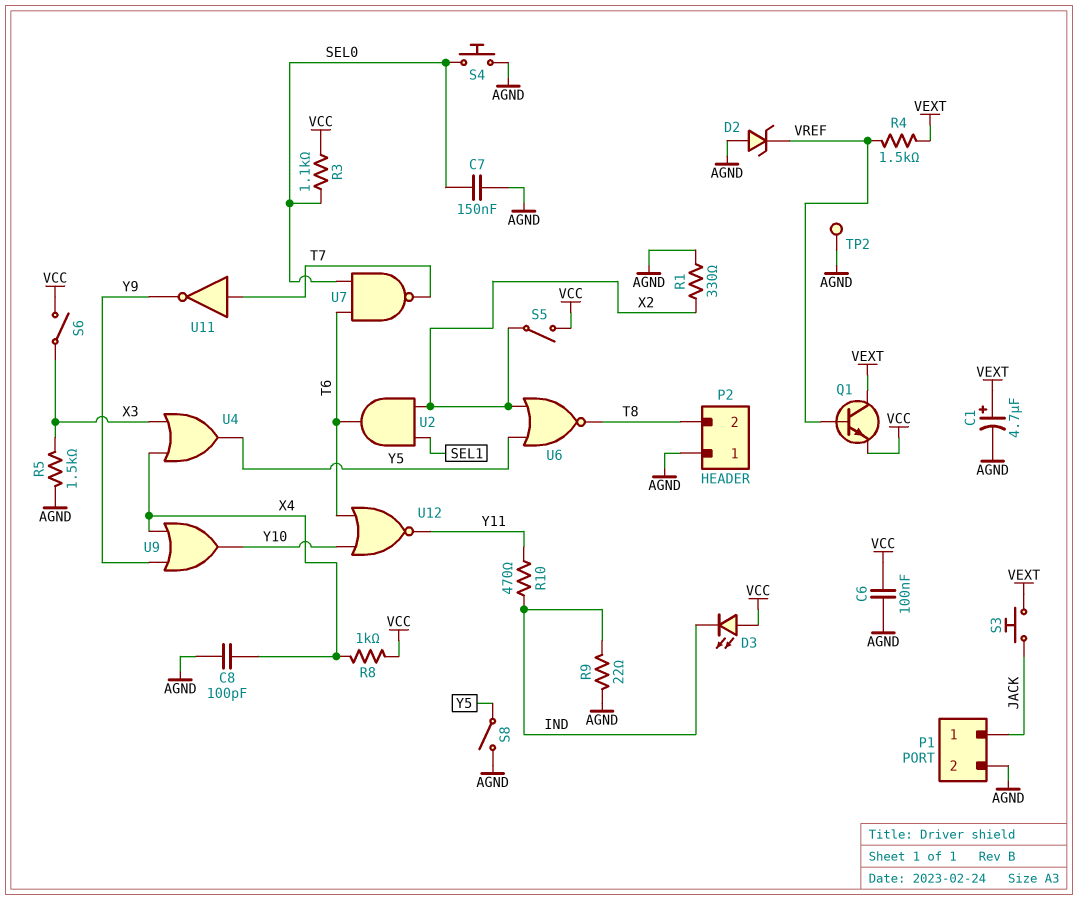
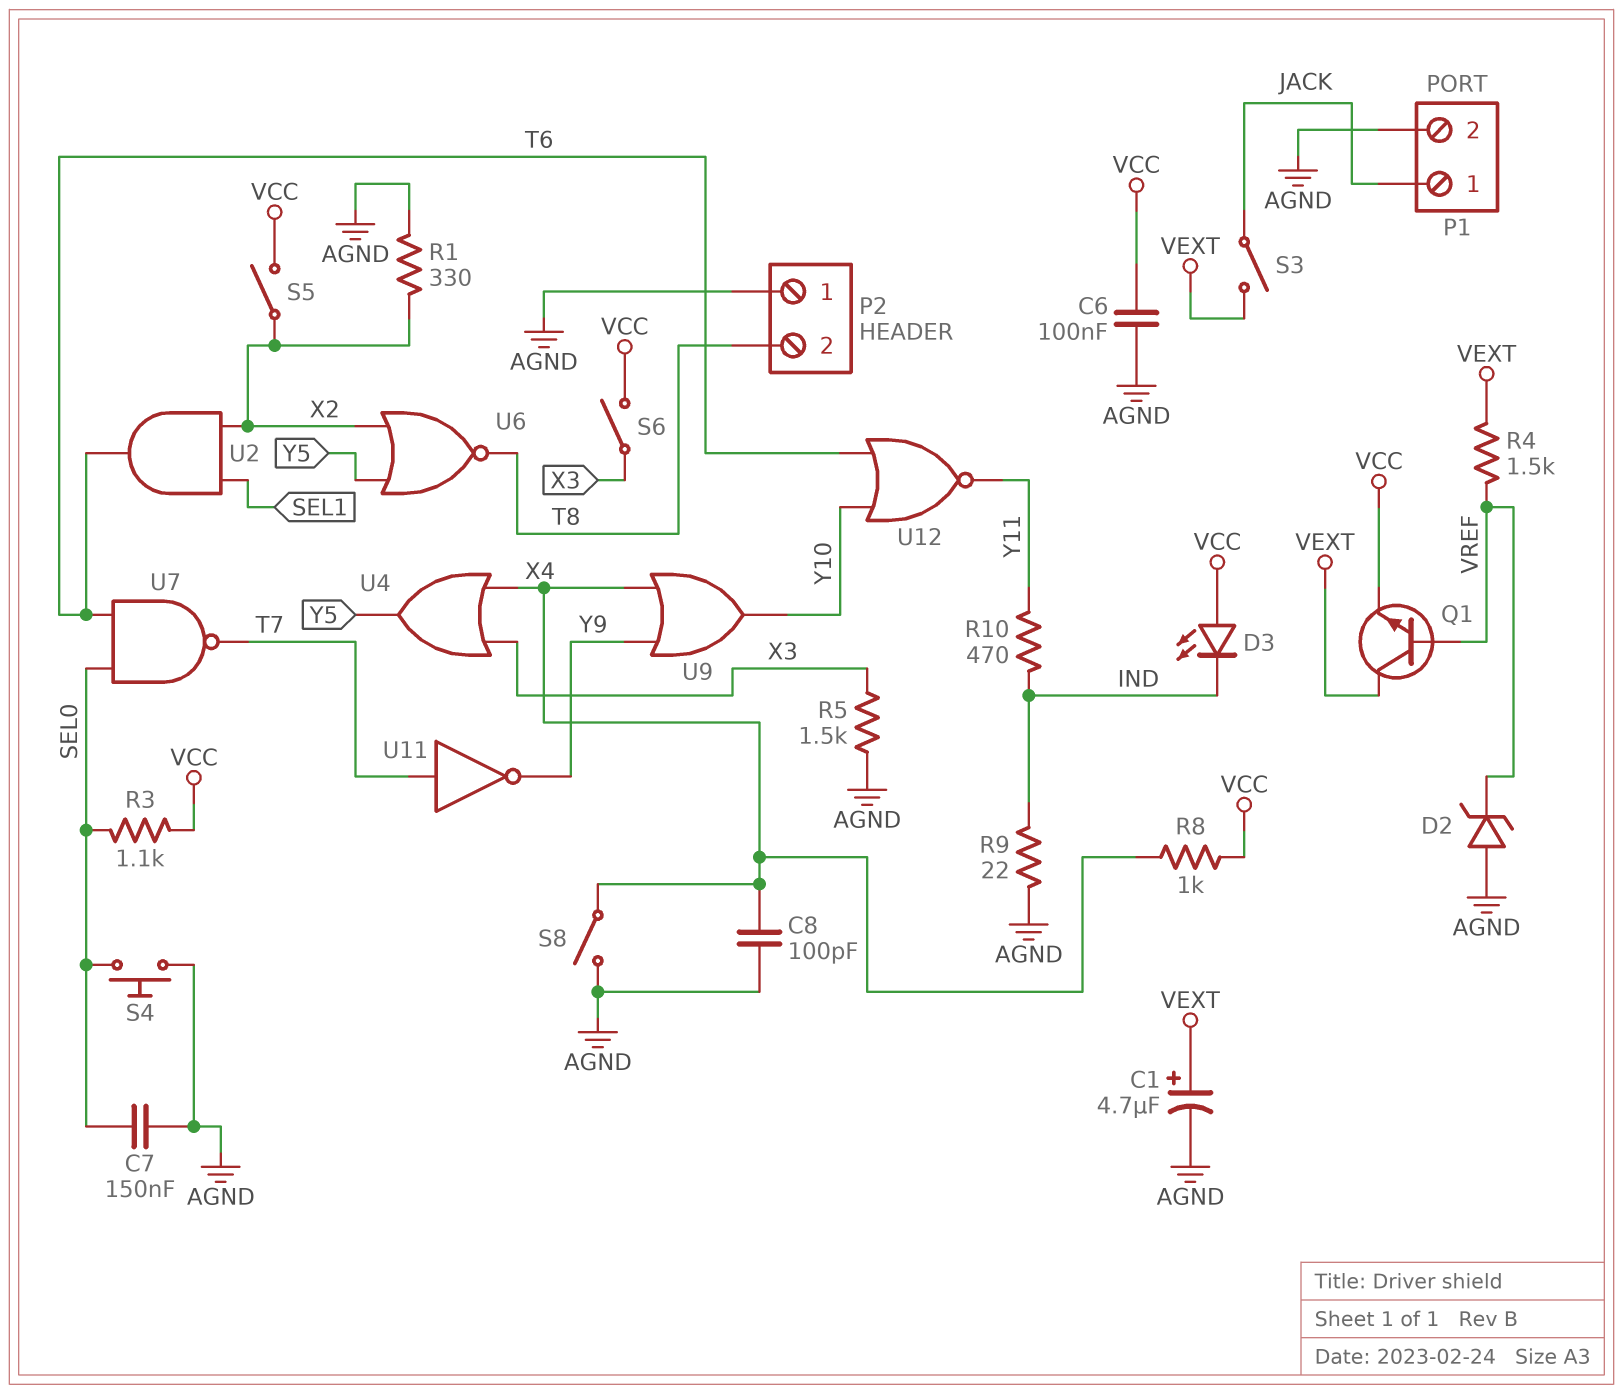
S3: button (JACK, VEXT) -> switch (JACK, VEXT)
S8: switch (AGND, Y5) -> switch (AGND, X4)
TP2: test point (AGND) -> none

